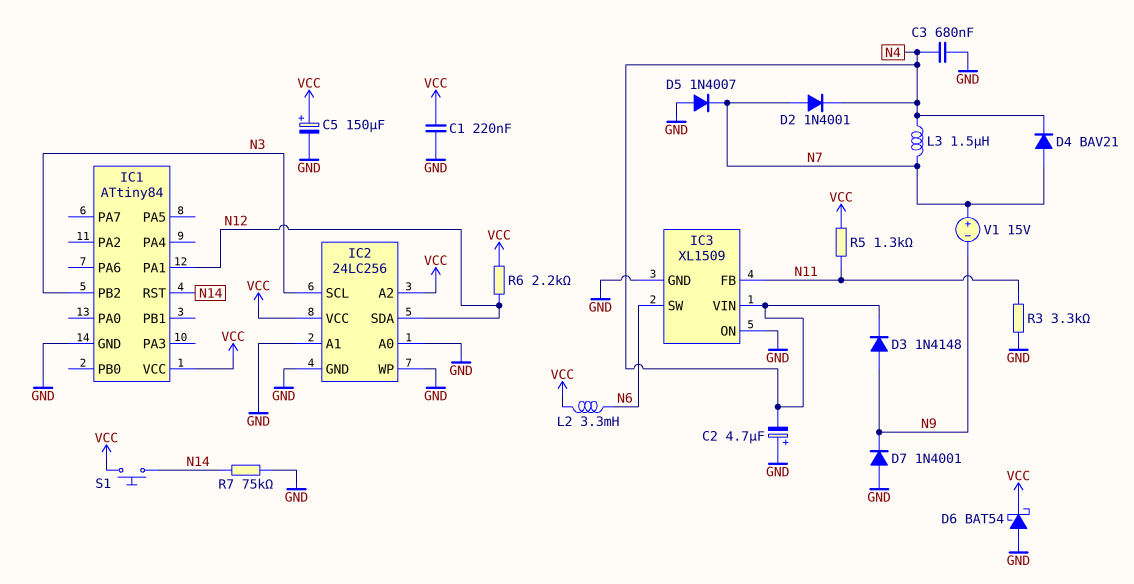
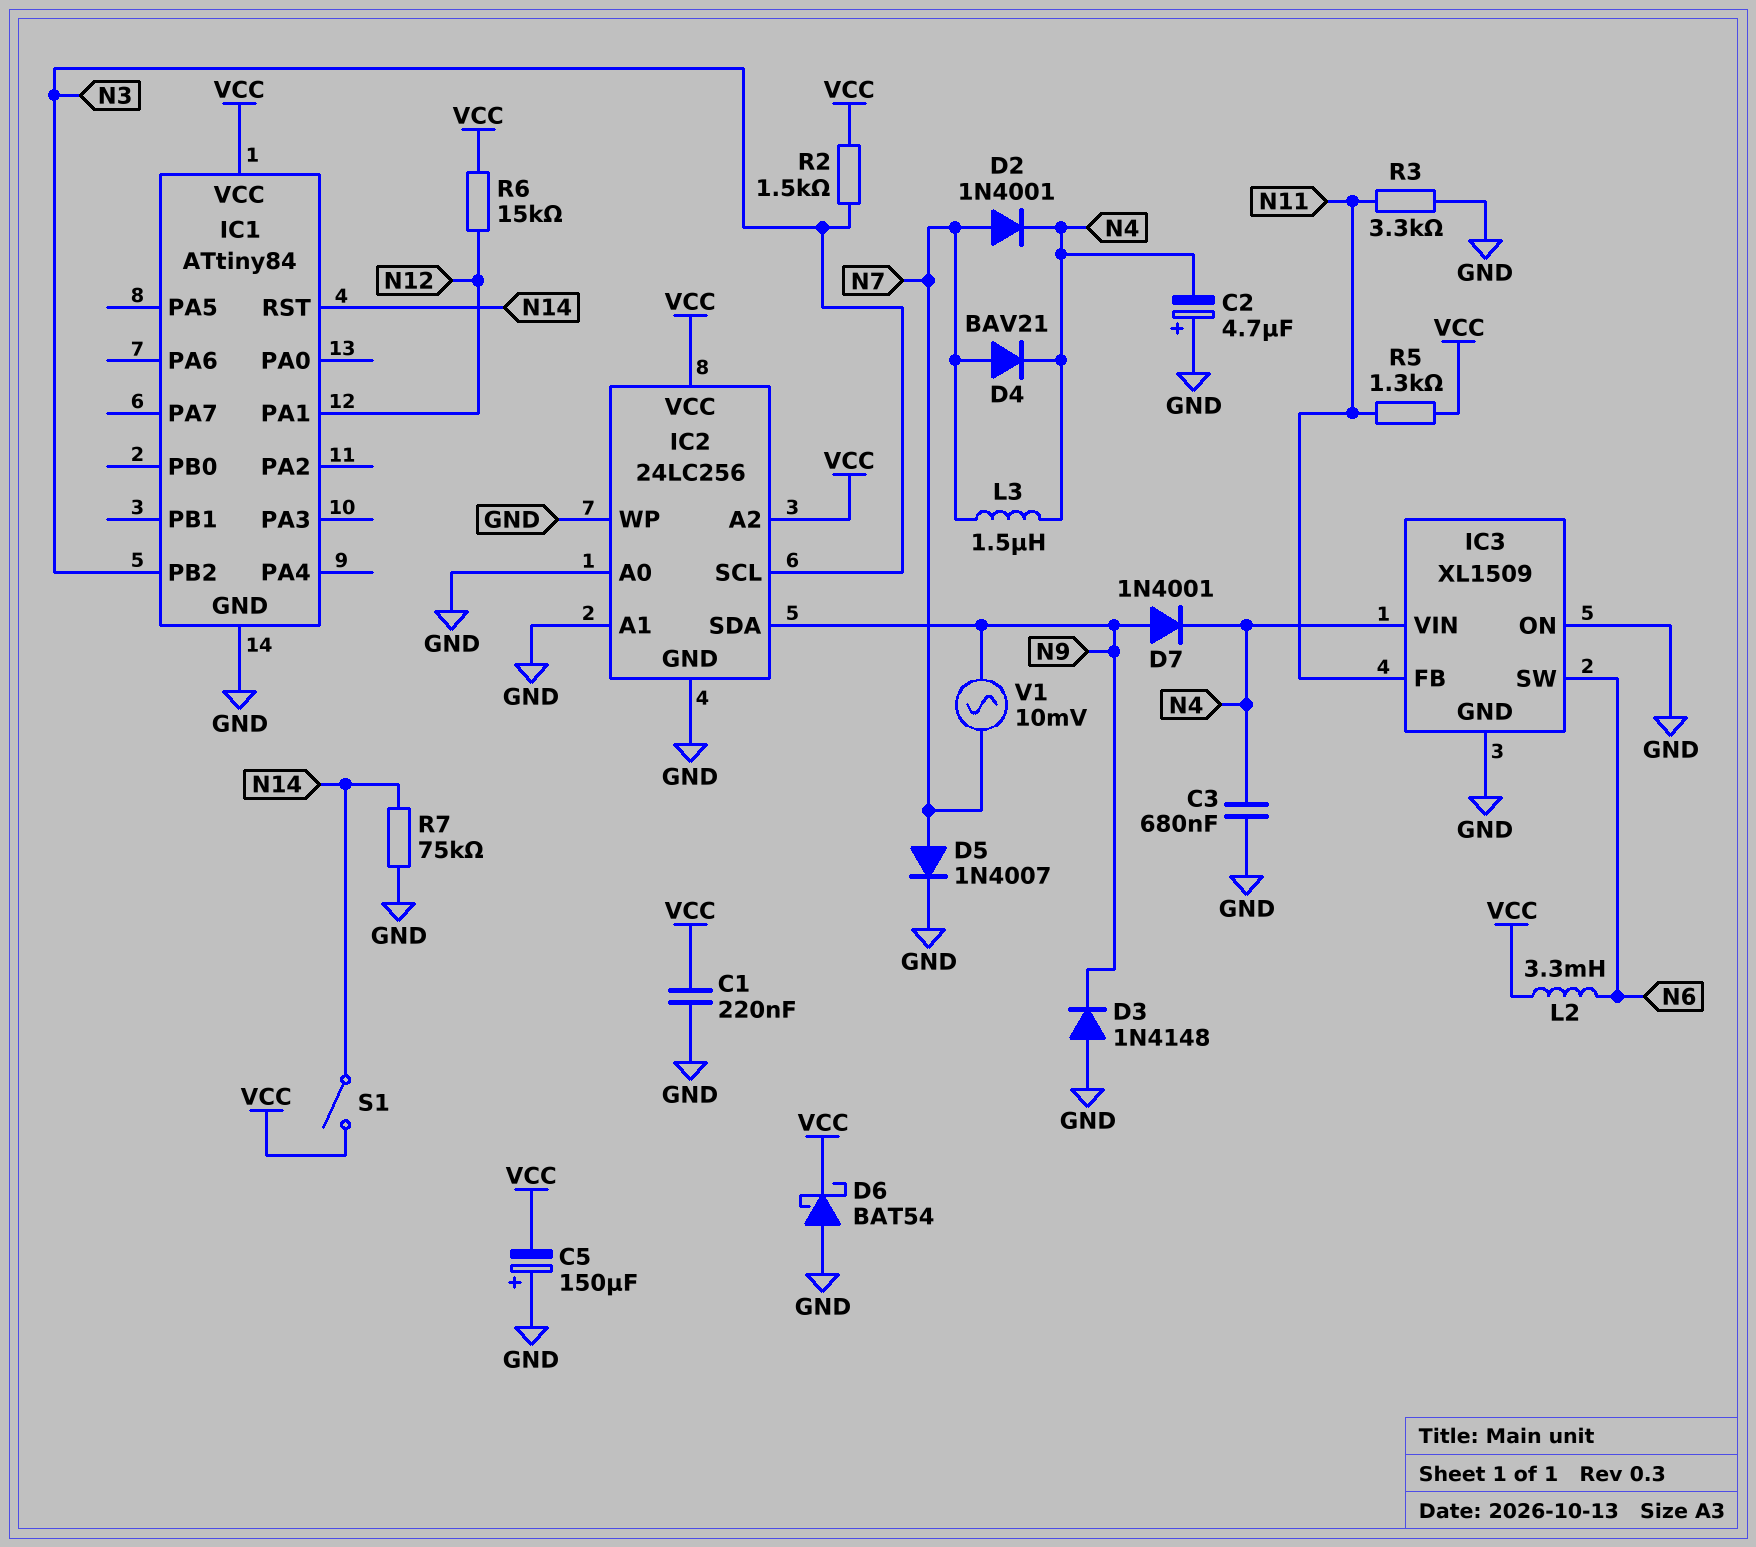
C5: 150uF (plus VCC, minus GND) -> 150uF (plus GND, minus VCC)
D3: diode 1N4148 (A N9, K N4) -> diode 1N4148 (A GND, K N9)
D5: diode 1N4007 (A GND, K N7) -> diode 1N4007 (A N7, K GND)
D7: diode 1N4001 (A GND, K N9) -> diode 1N4001 (A N9, K N4)
IC2 pin SDA: N12 -> N9
R2: none -> 1.5k (N3, VCC)
R6: 2.2k (N12, VCC) -> 15k (N12, VCC)
S1: button (N14, VCC) -> switch (N14, VCC)
V1: 15V (plus N7, minus N9) -> AC 10mV (N7, N9)

